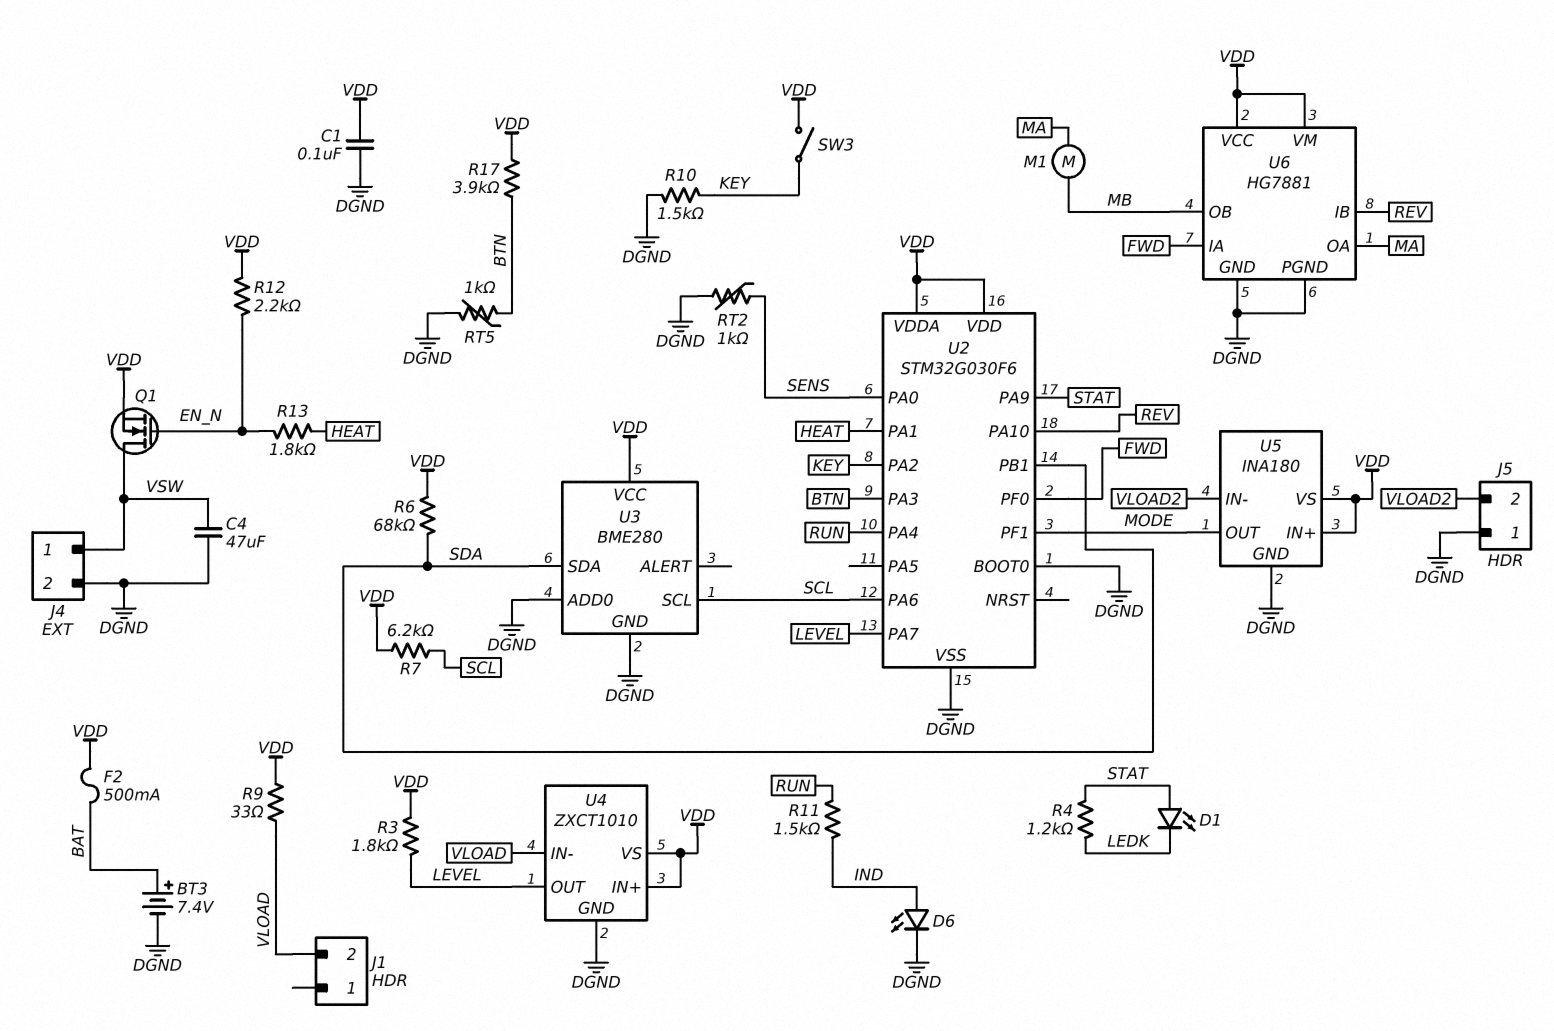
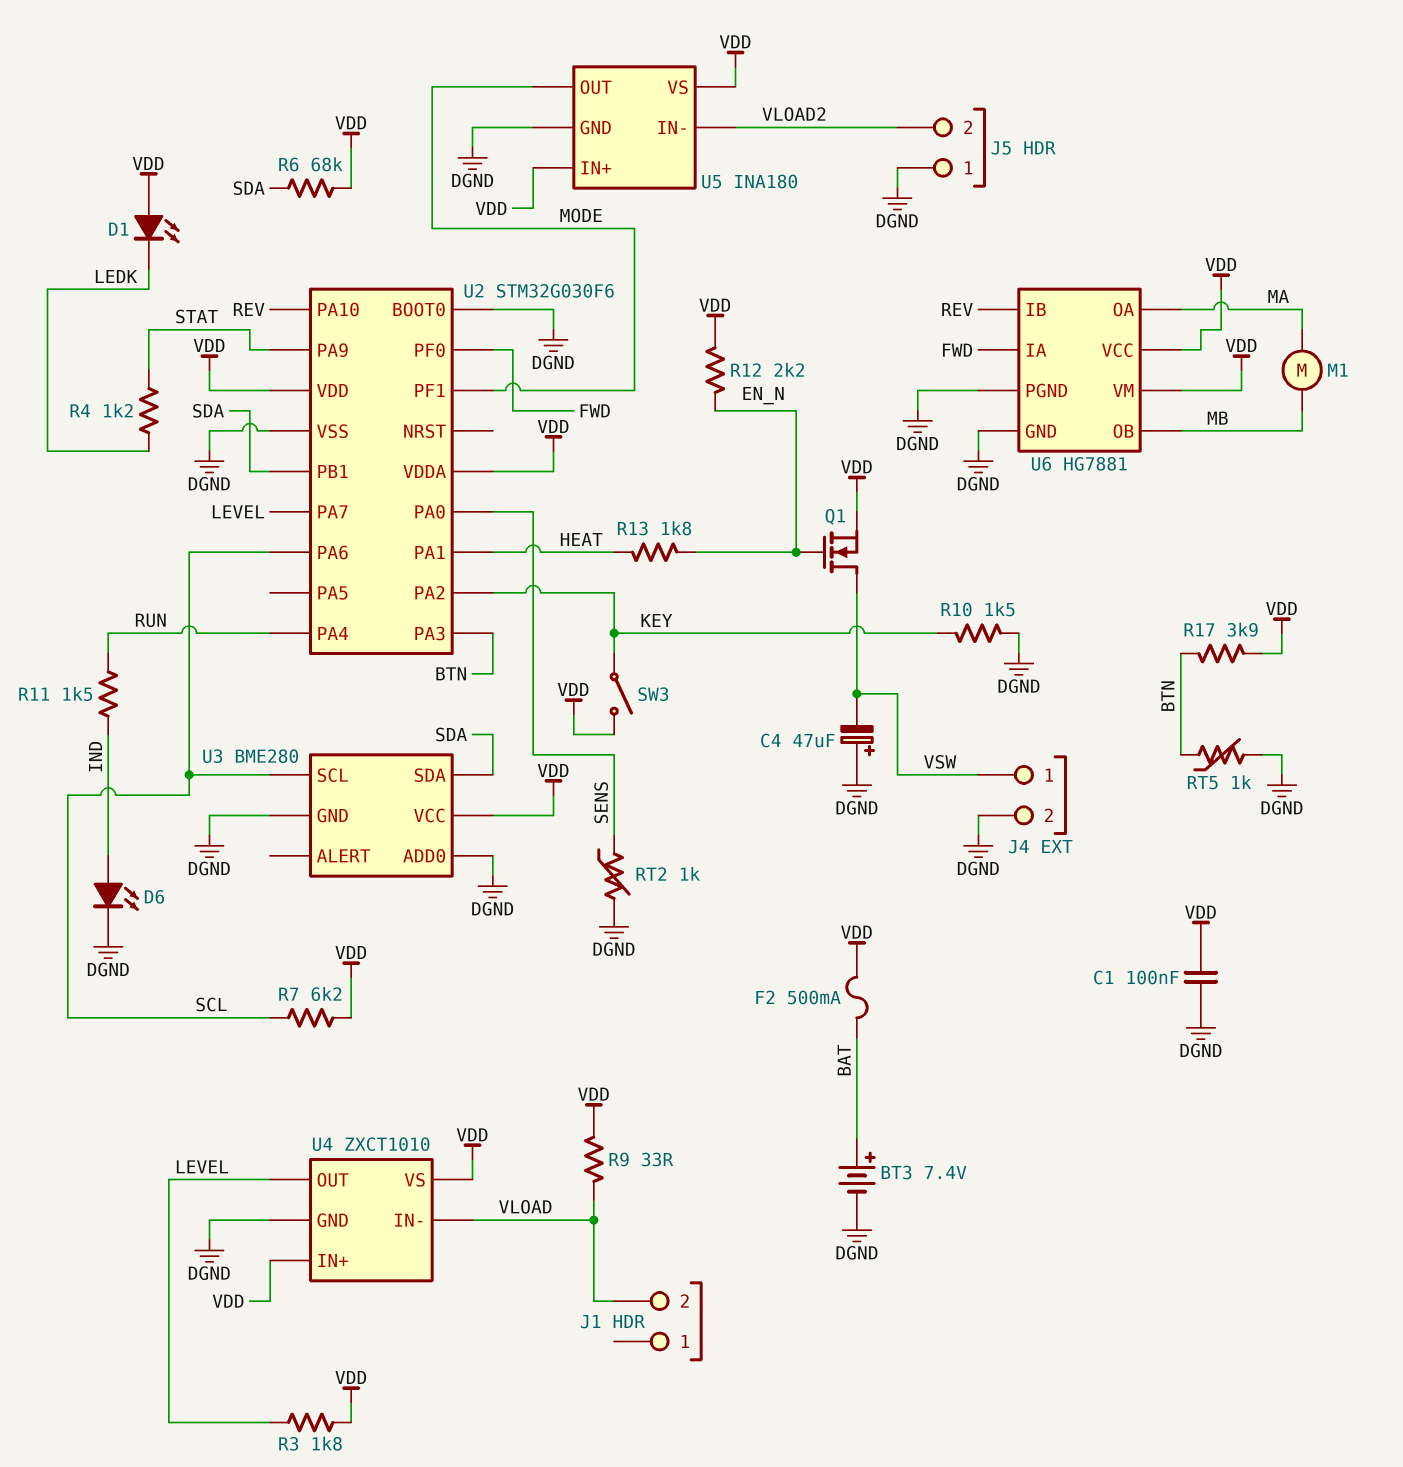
C4: 47uF (DGND, VSW) -> 47uF (plus DGND, minus VSW)
D1: LED (A STAT, K LEDK) -> LED (A VDD, K LEDK)

